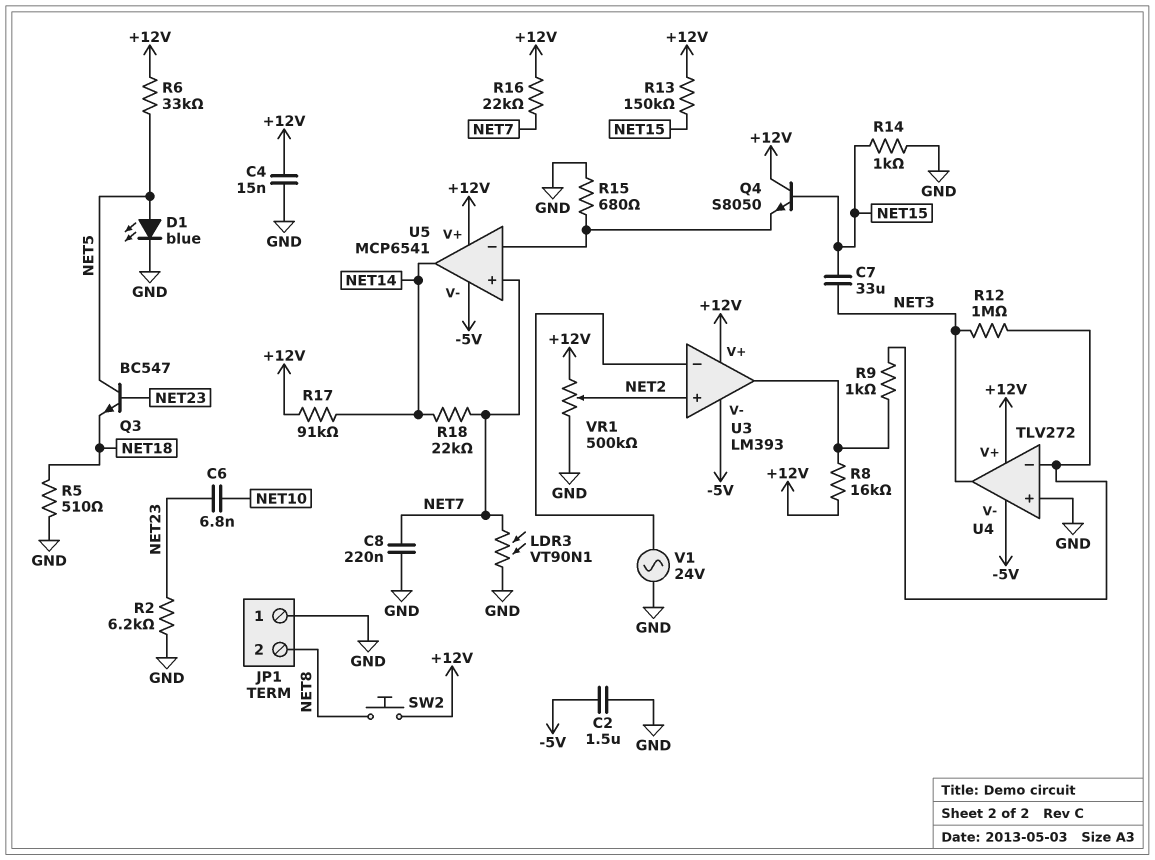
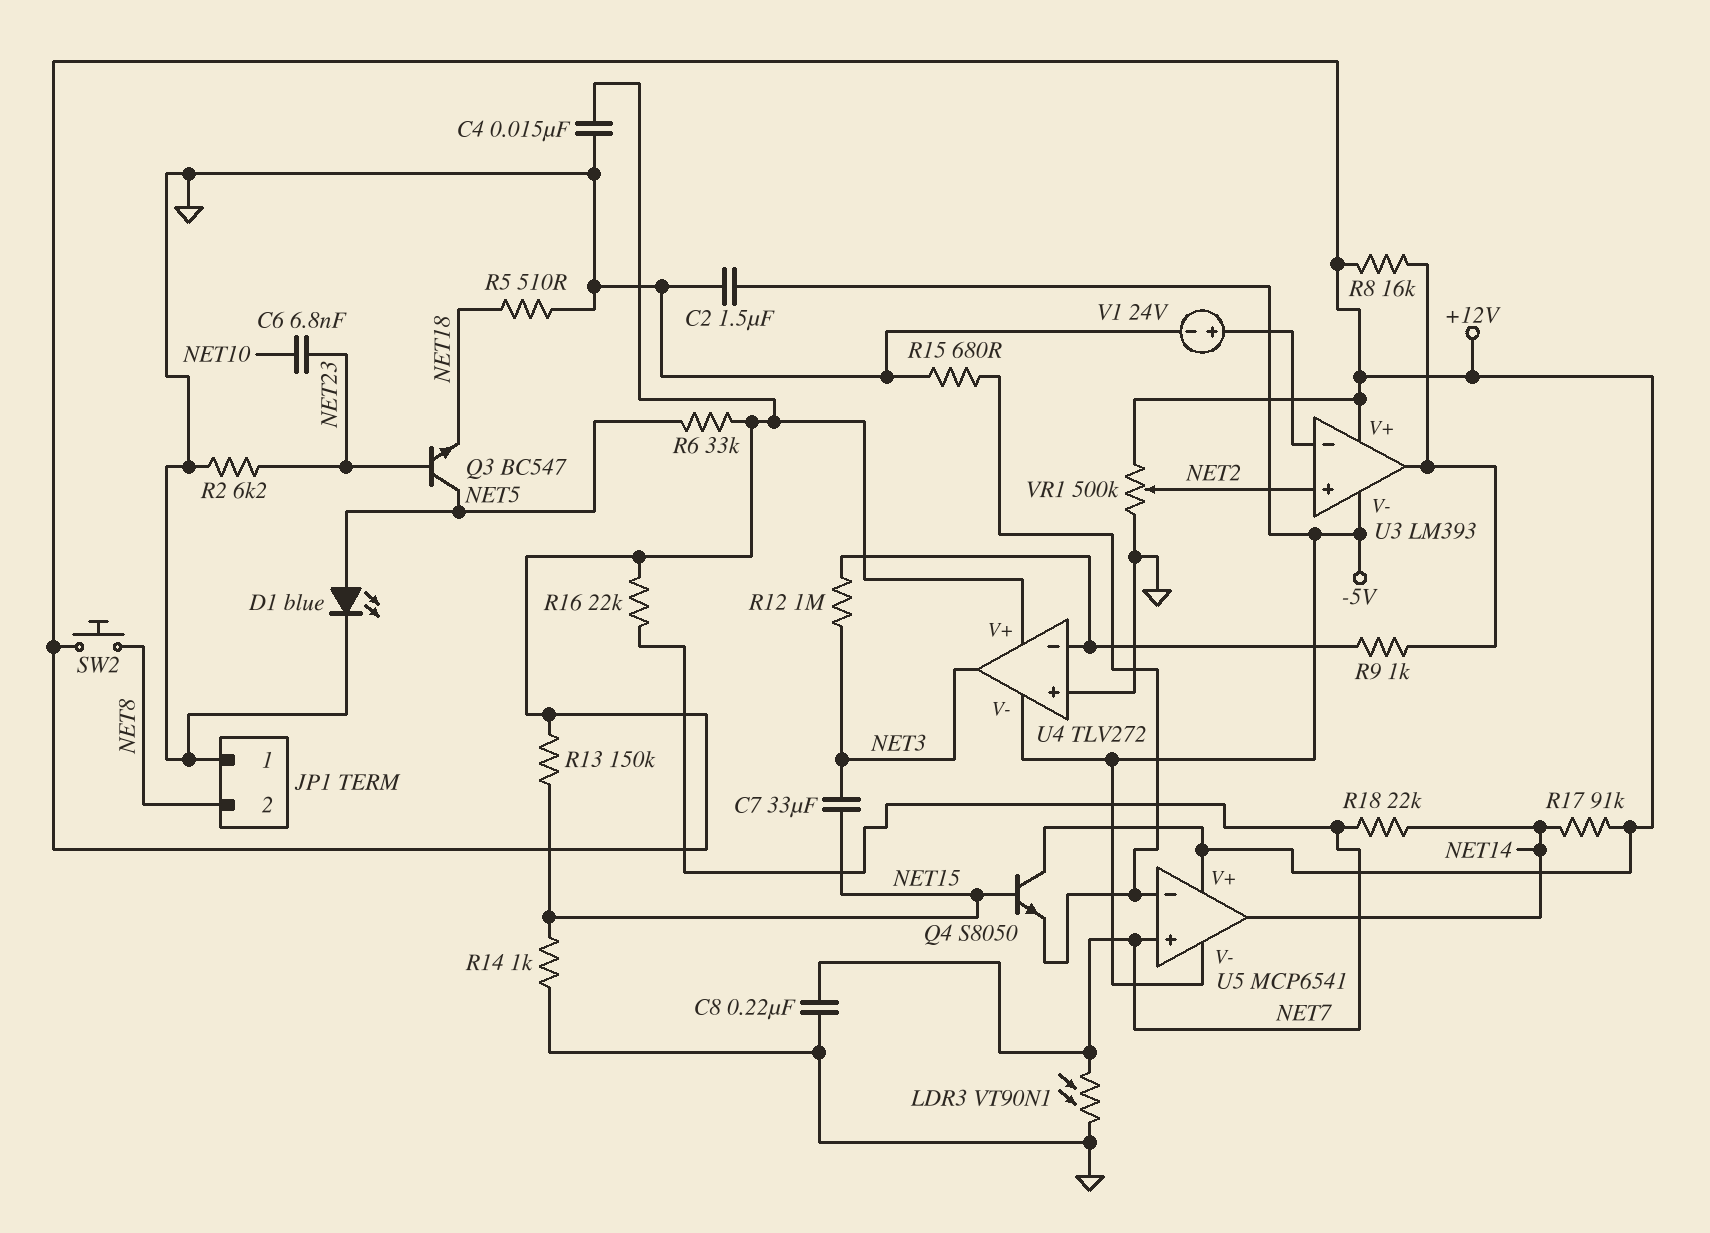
V1: AC 24V (GND, U3/in-) -> 24V (plus U3/in-, minus GND)

